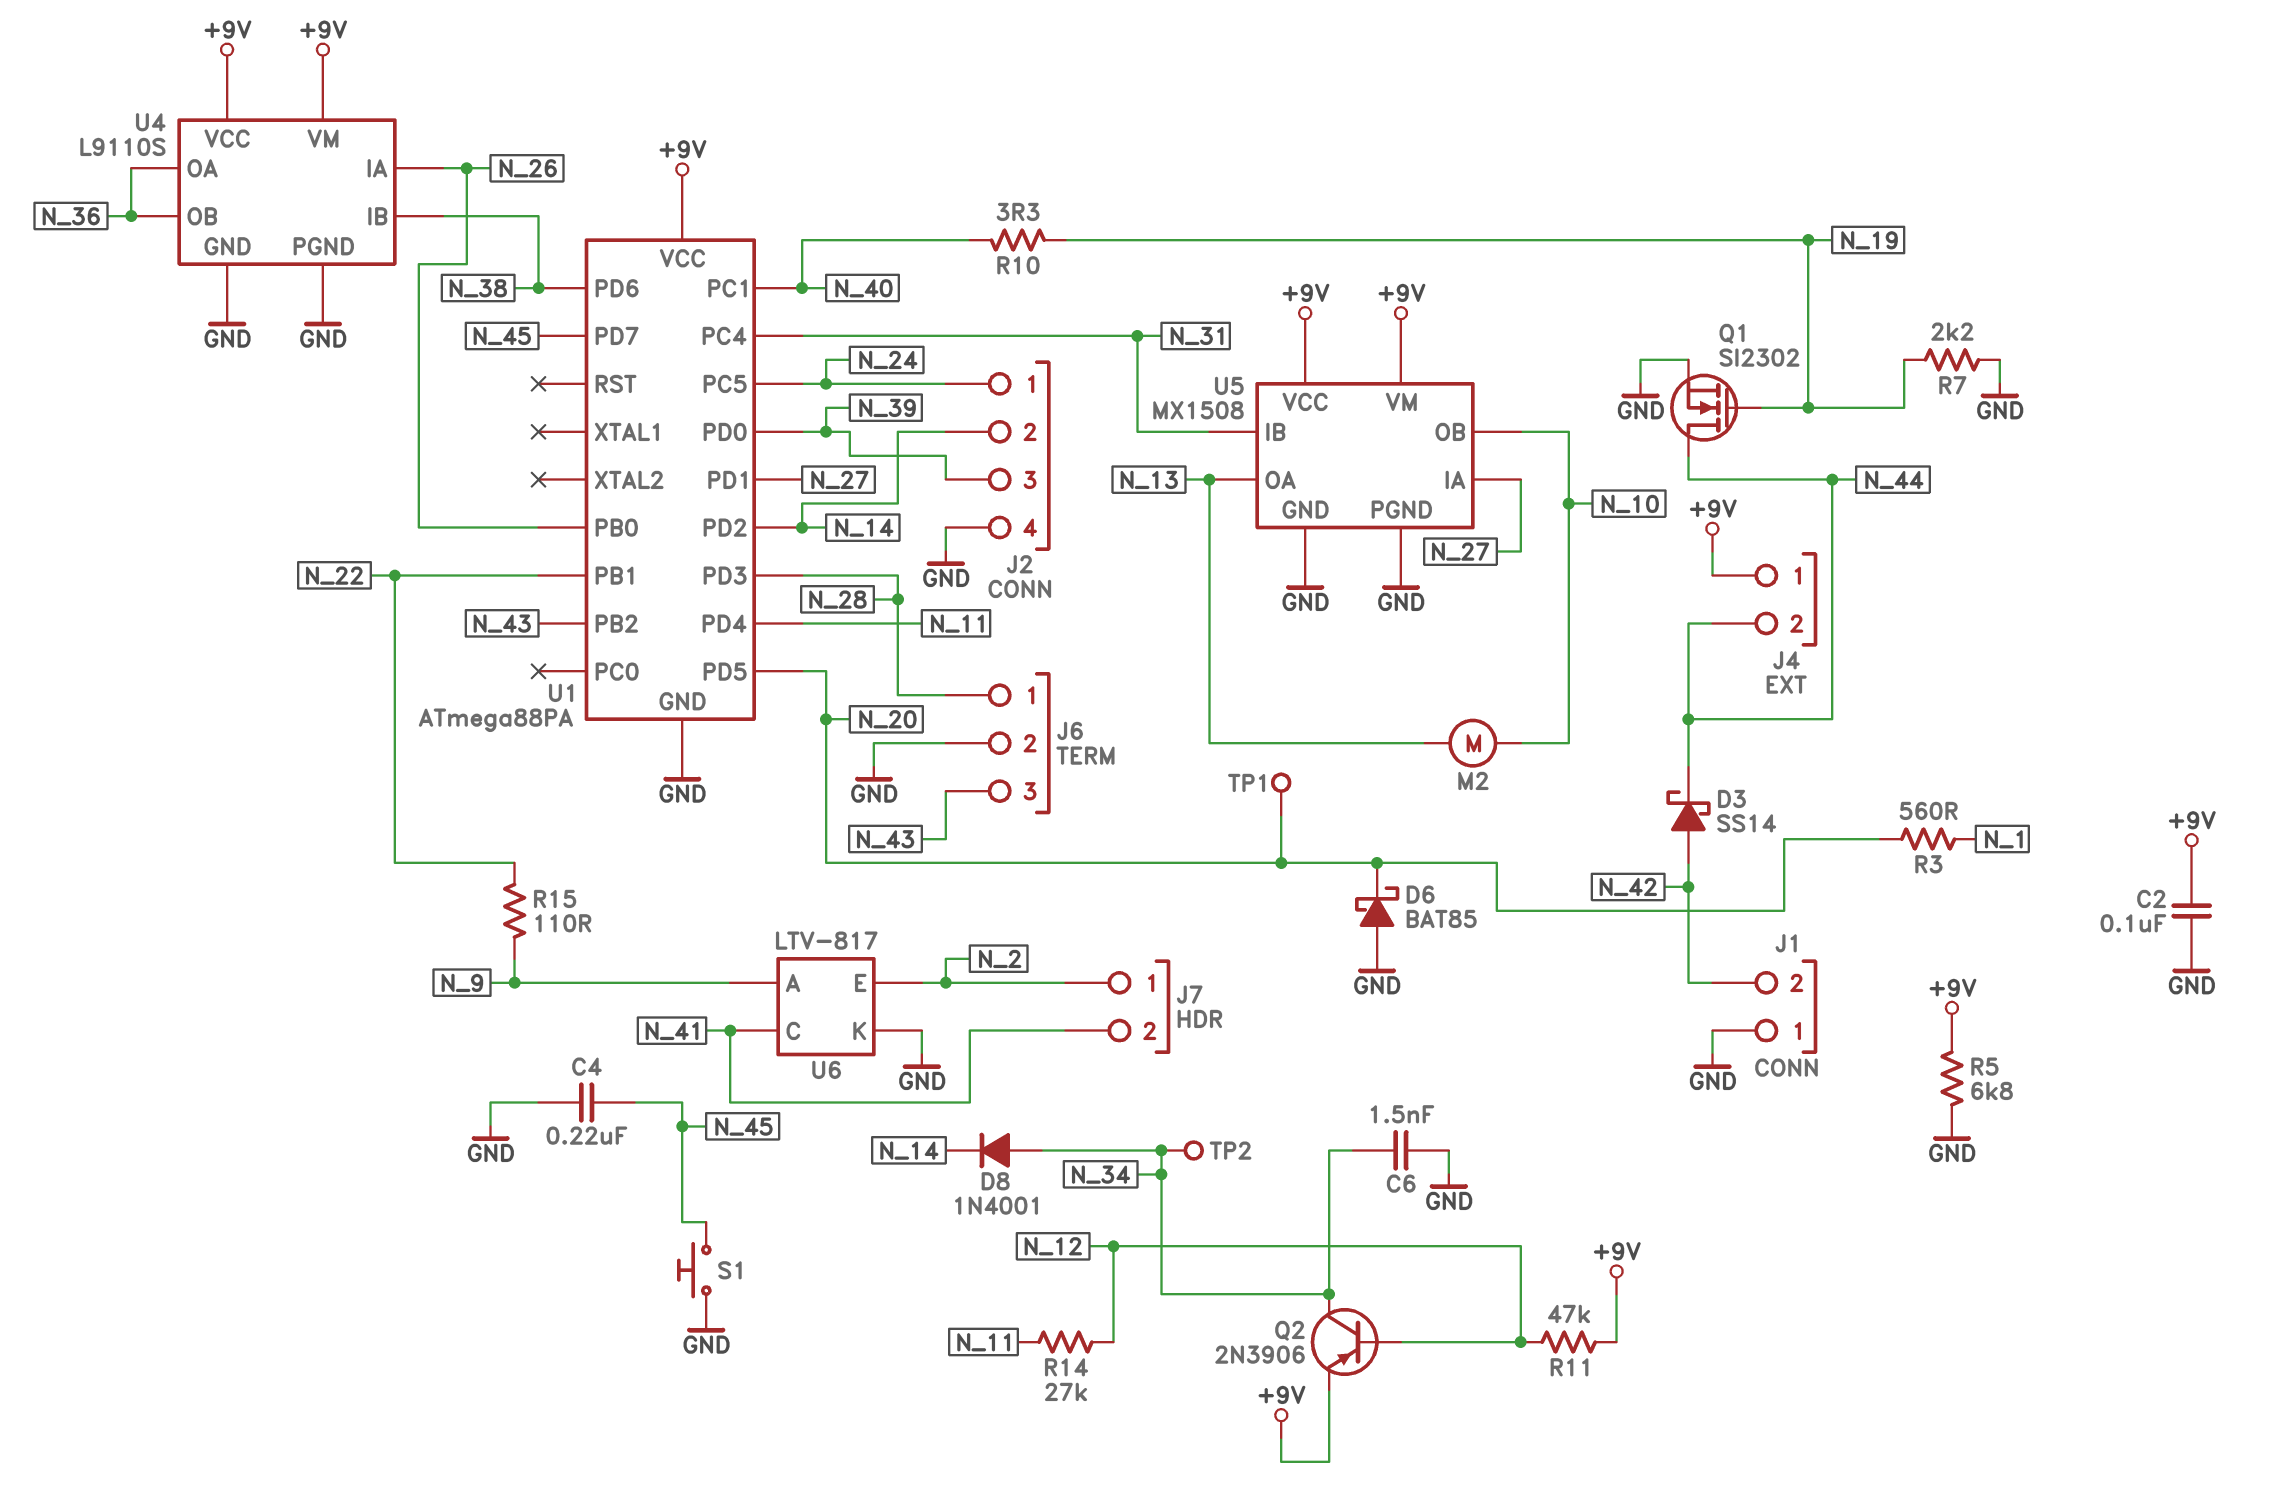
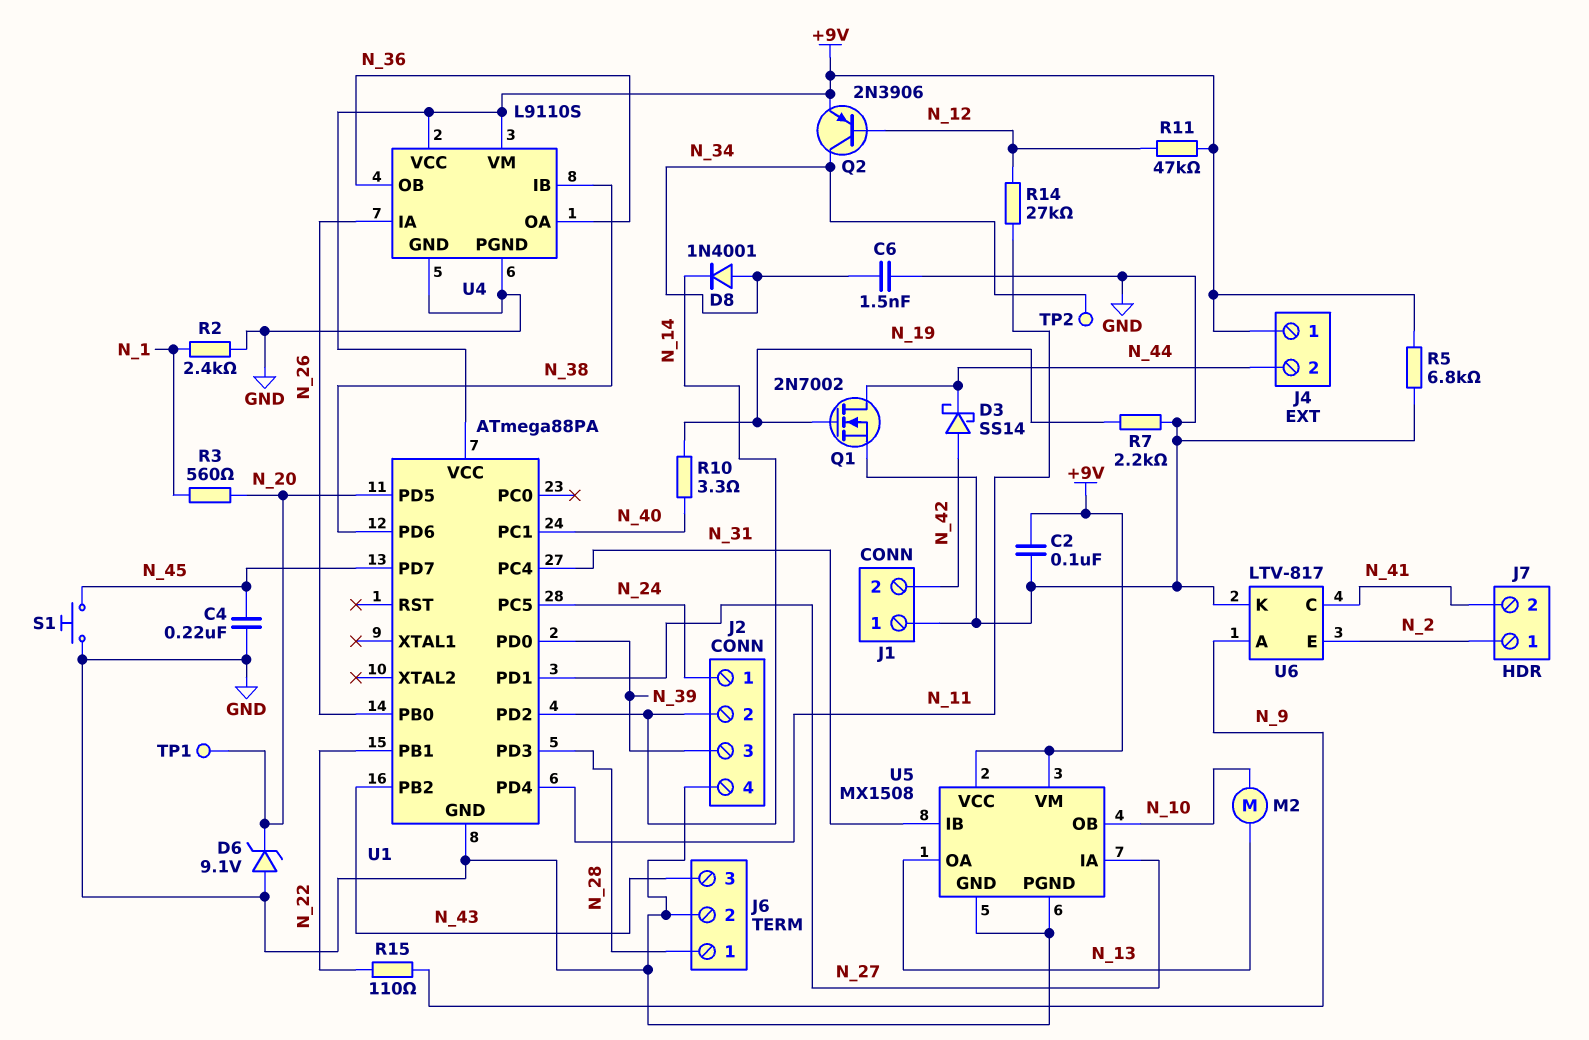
D6: schottky BAT85 (A GND, K N_20) -> zener 9.1V (A GND, K N_20)
Q1: NMOS SI2302 (G N_19, D N_44, S GND) -> NMOS 2N7002 (G N_19, D N_44, S GND)
R2: none -> 2.4k (GND, N_1)

